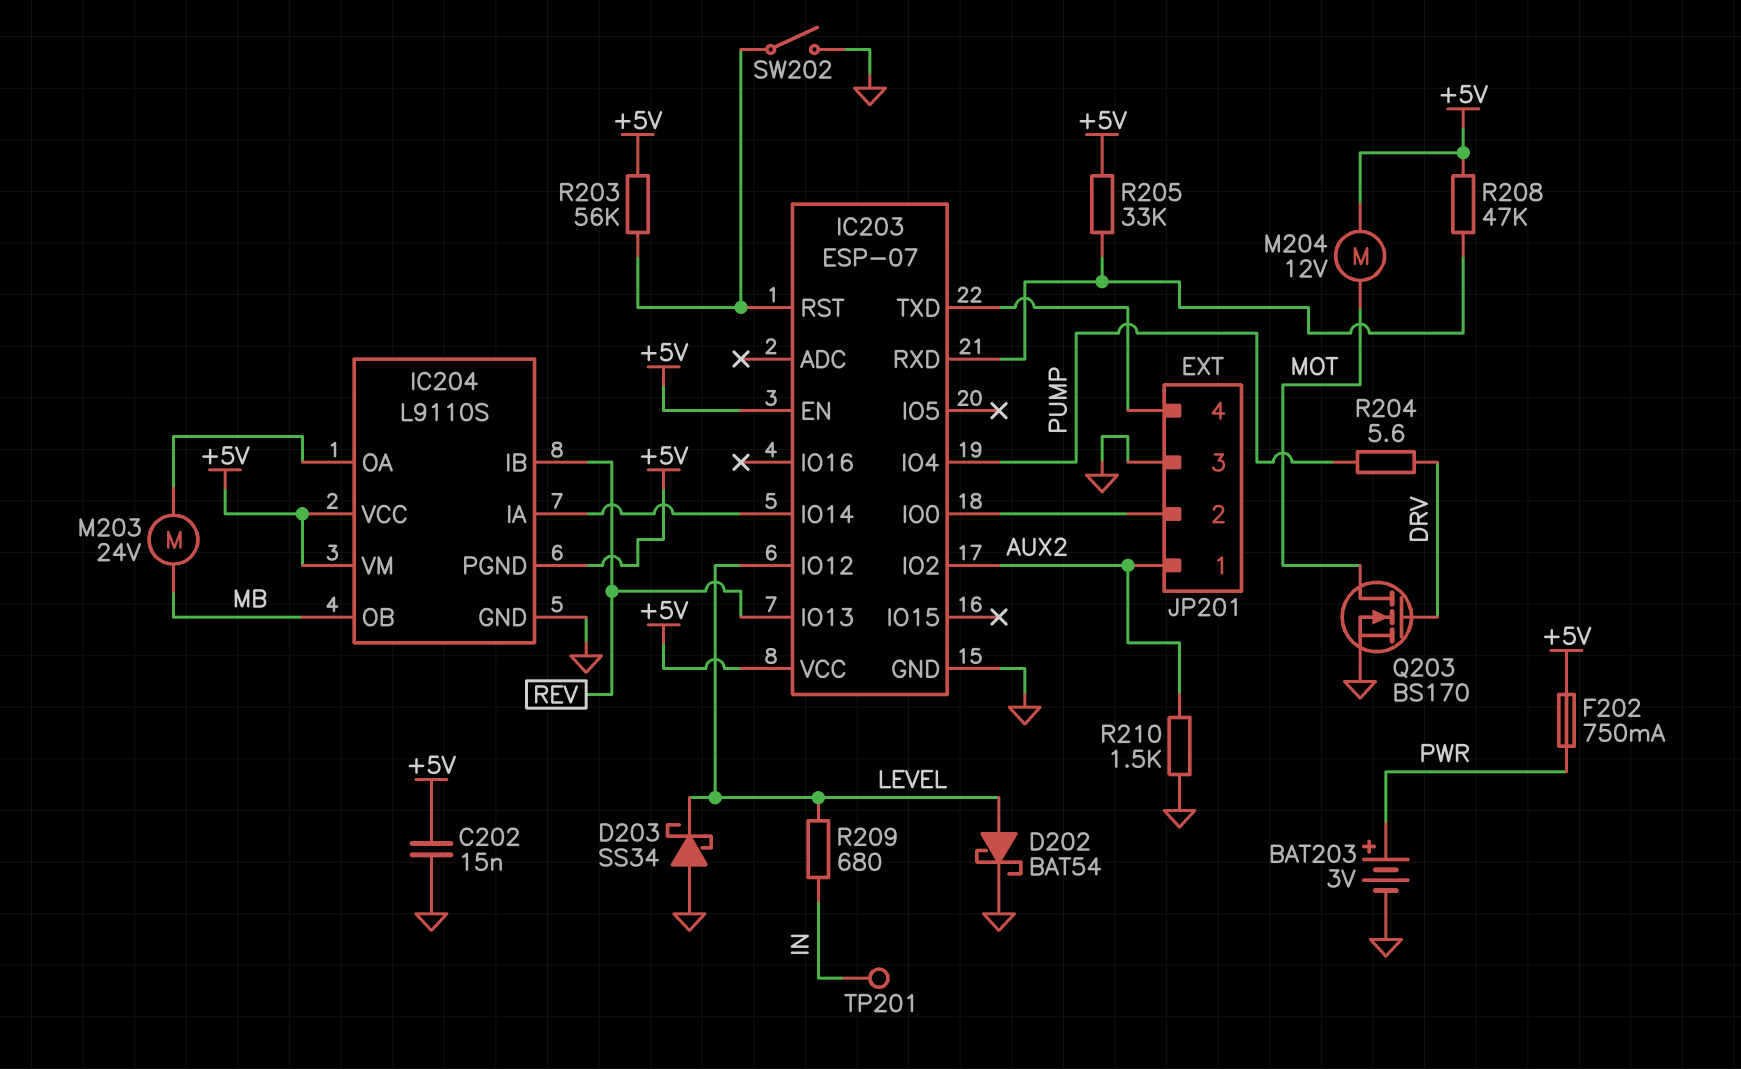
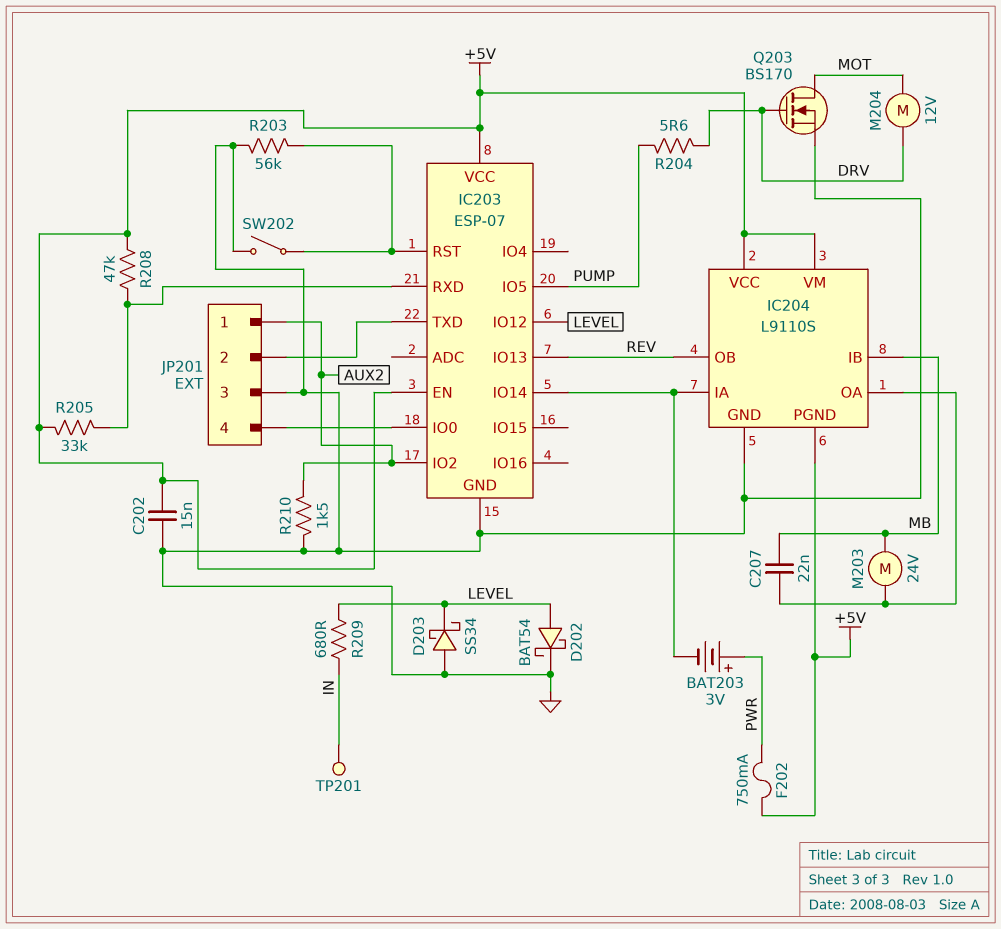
BAT203: 3V (plus PWR, minus GND) -> 3V (plus PWR, minus IC203/IO14)
C207: none -> 22nF (IC204/OA, MB)
IC203 pin IO4: PUMP -> none
IC203 pin IO5: none -> PUMP
IC204 pin IB: REV -> MB
IC204 pin OB: MB -> REV
JP201 pin 2: IC203/IO0 -> IC203/TXD
JP201 pin 4: IC203/TXD -> IC203/IO0
M204: motor 12V (+5V, MOT) -> motor 12V (DRV, MOT)
R203: 56k (+5V, IC203/RST) -> 56k (GND, IC203/RST)

